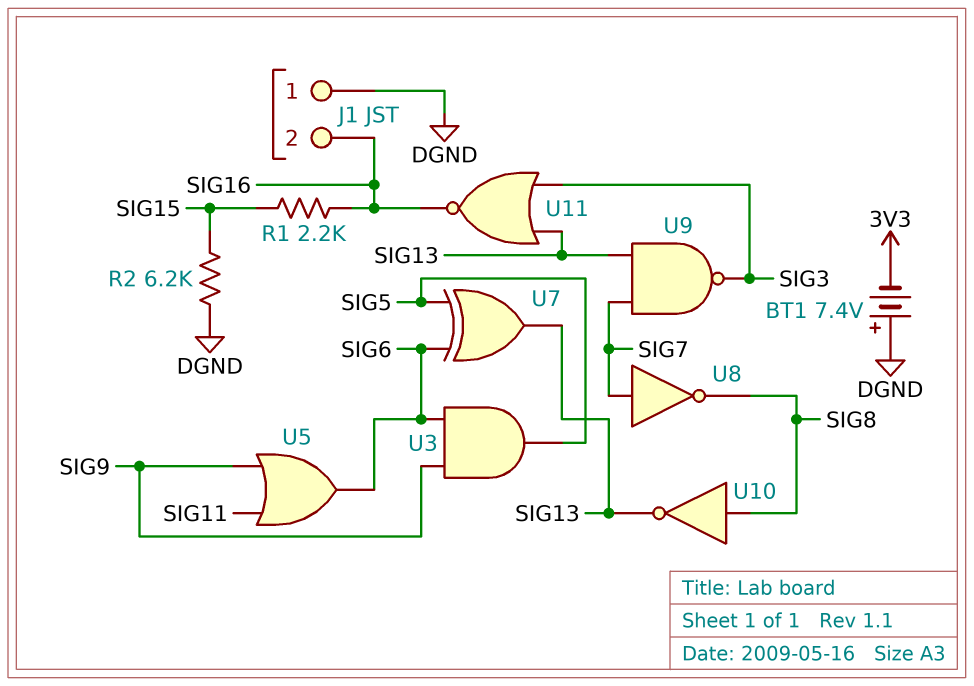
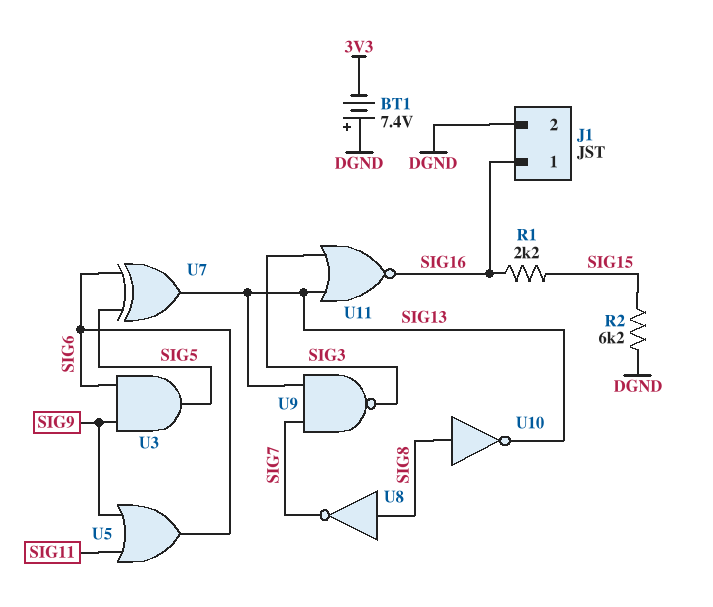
J1 pin 1: DGND -> SIG16
J1 pin 2: SIG16 -> DGND
U8: NOT (in SIG7, out SIG8) -> NOT (in SIG8, out SIG7)

